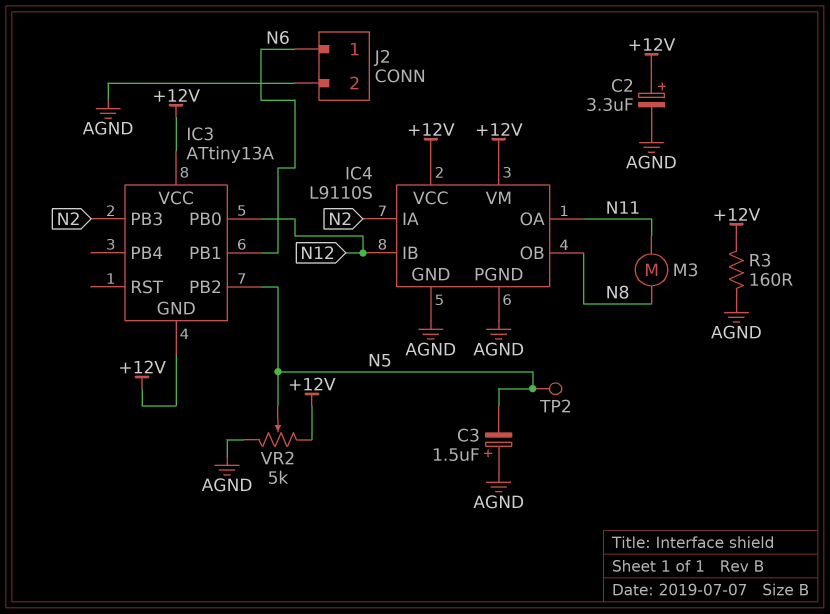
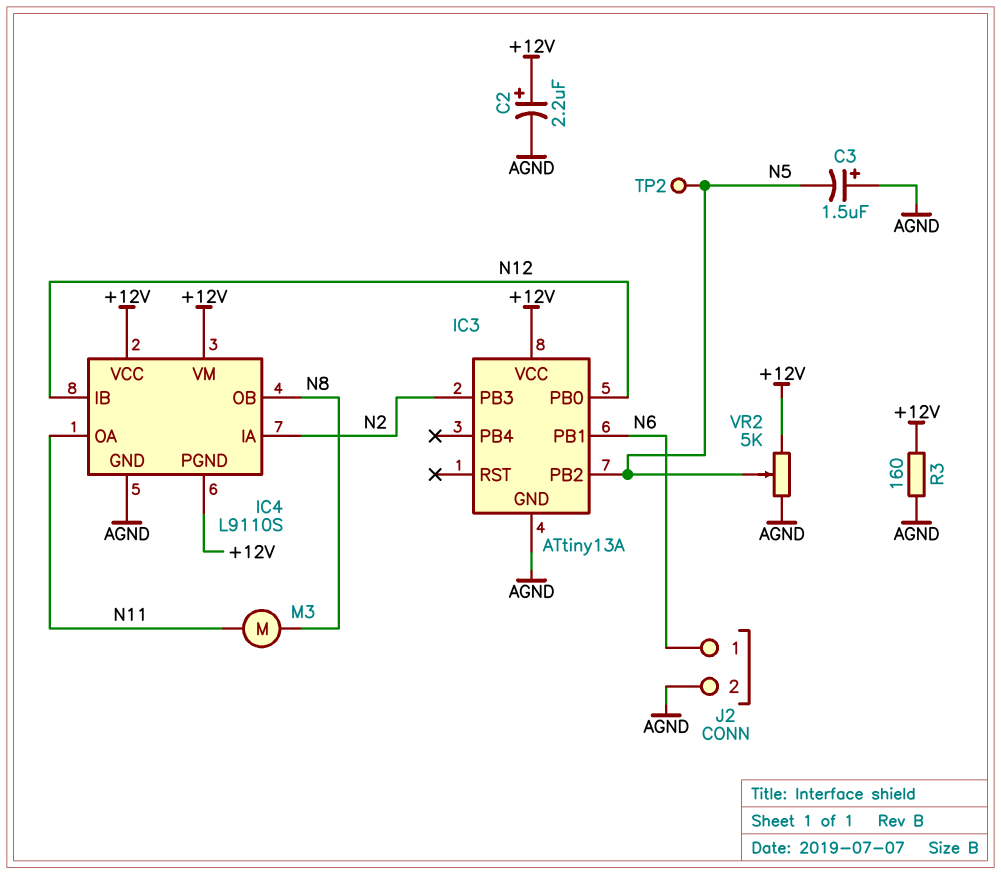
C2: 3.3uF (plus +12V, minus AGND) -> 2.2uF (plus +12V, minus AGND)
IC3 pin GND: +12V -> AGND
IC4 pin PGND: AGND -> +12V

